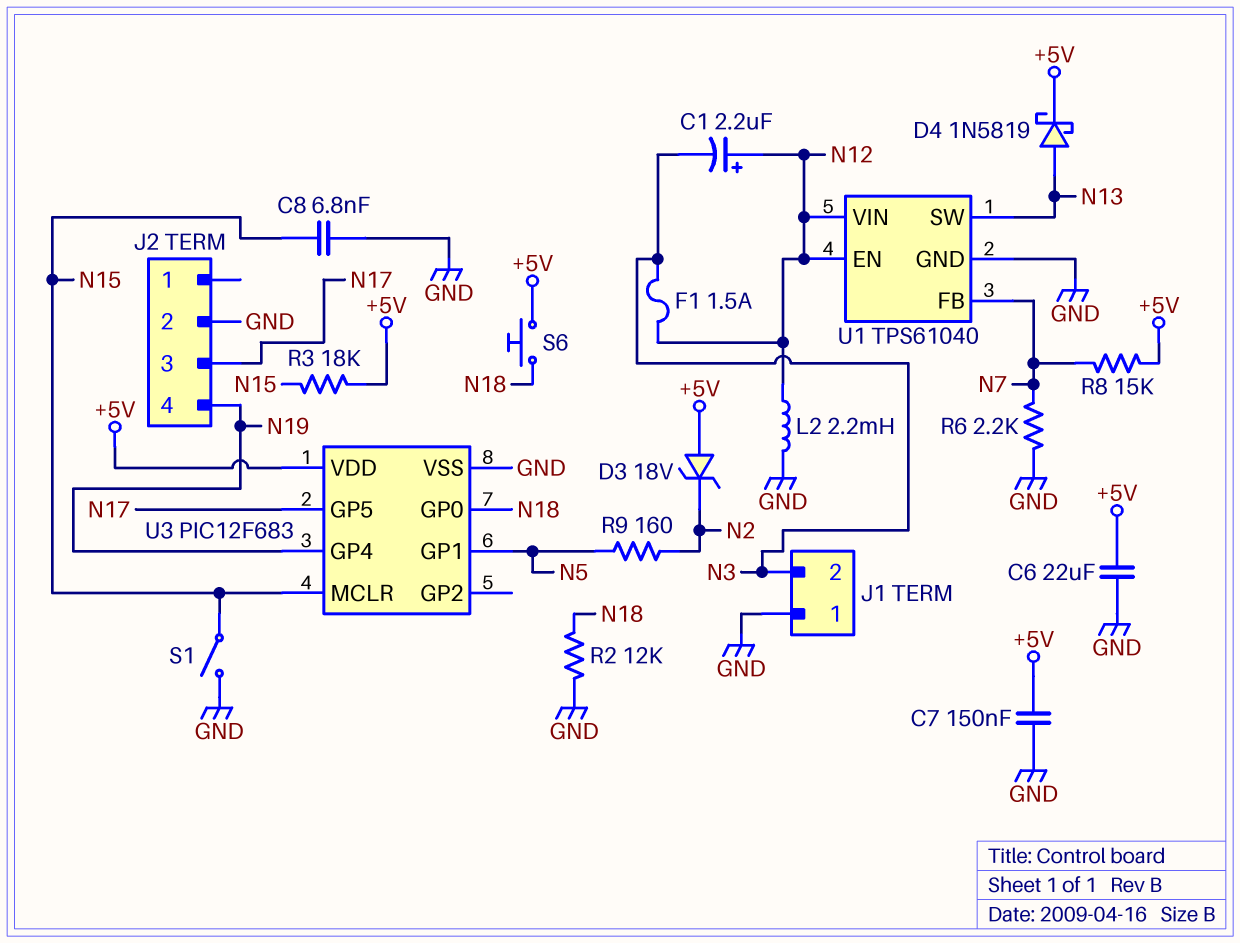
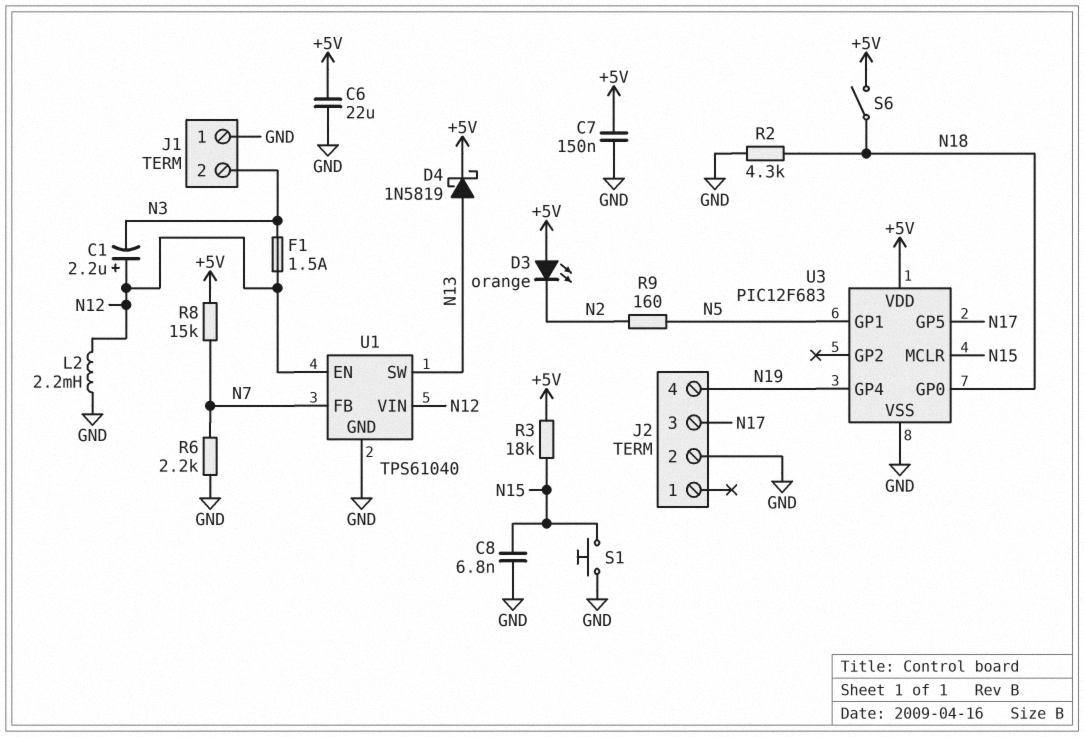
D3: zener 18V (A +5V, K N2) -> LED orange (A +5V, K N2)
R2: 12k (GND, N18) -> 4.3k (GND, N18)
S1: switch (GND, N15) -> button (GND, N15)
S6: button (+5V, N18) -> switch (+5V, N18)

